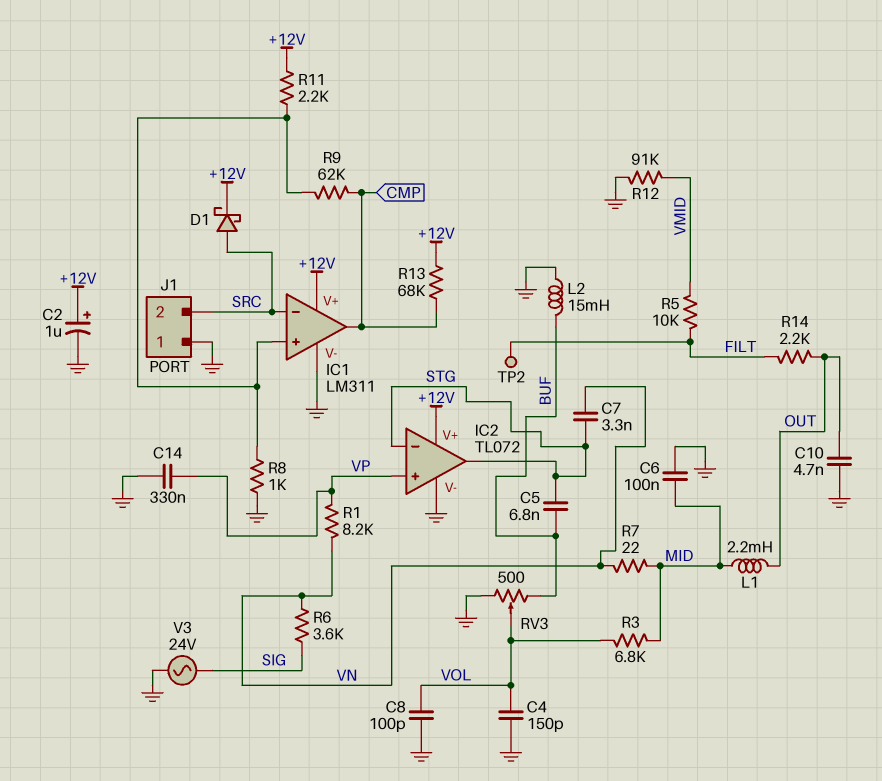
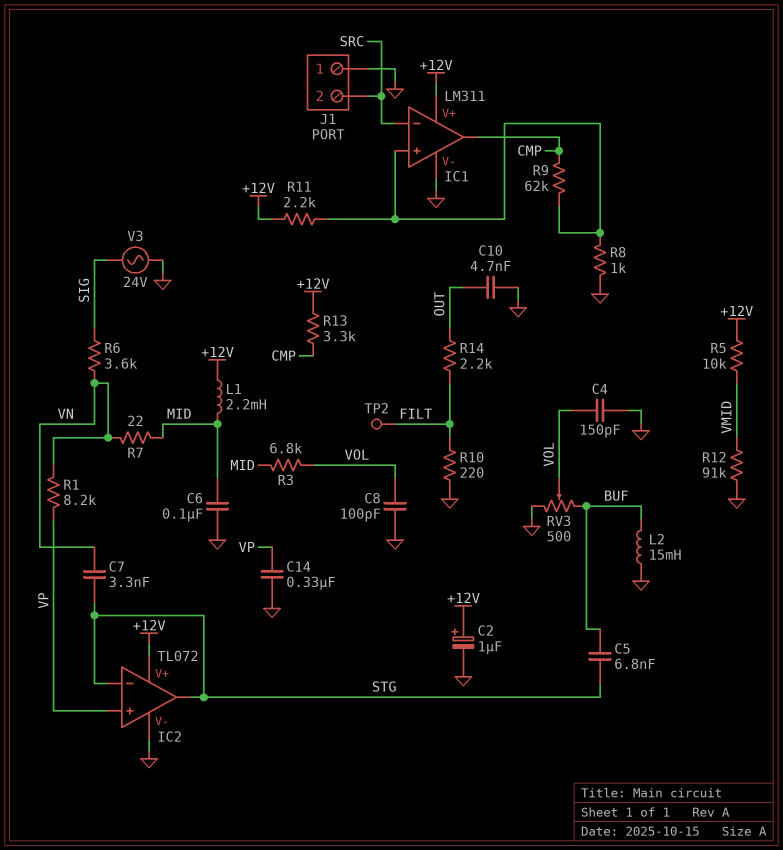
D1: schottky (A SRC, K +12V) -> none
L1: 2.2mH (MID, OUT) -> 2.2mH (+12V, MID)
R5: 10k (FILT, VMID) -> 10k (+12V, VMID)
R10: none -> 220 (FILT, GND)
R13: 68k (+12V, CMP) -> 3.3k (+12V, CMP)

